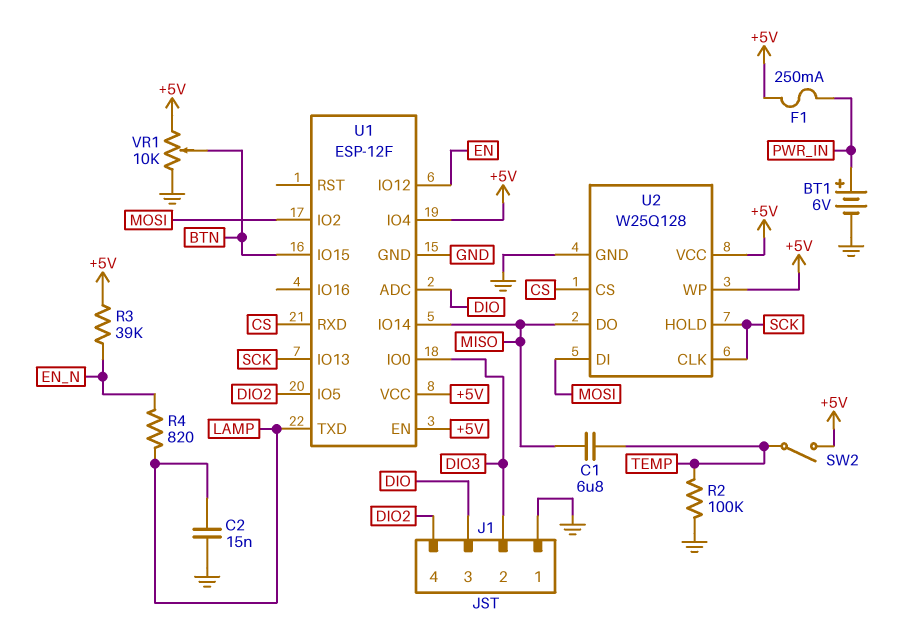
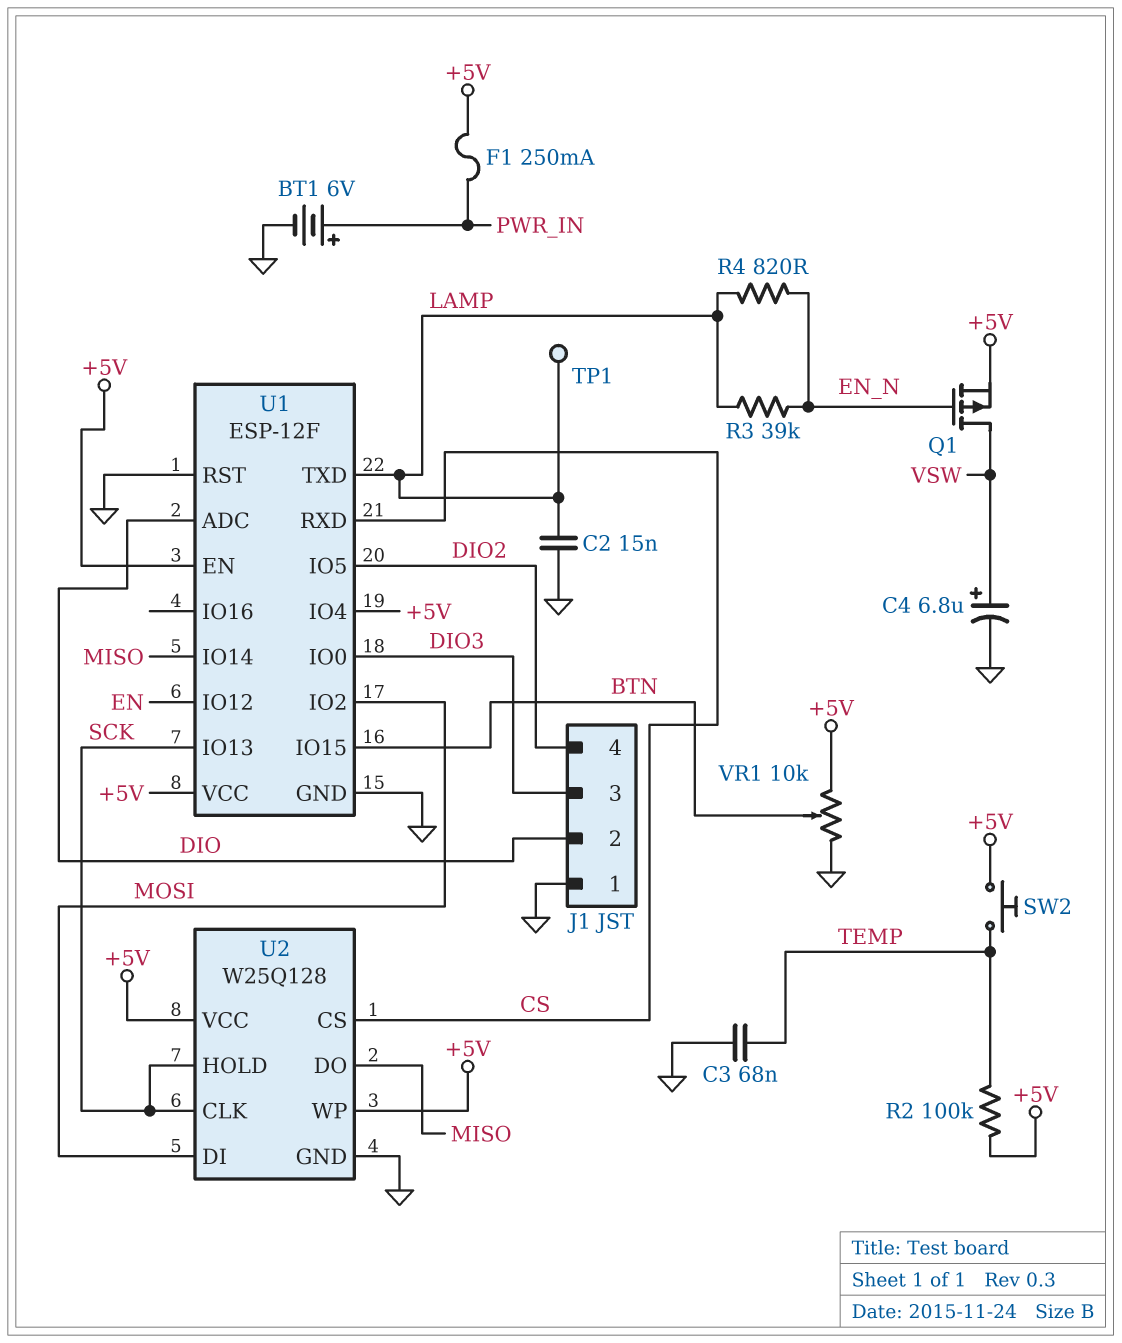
C1: 6.8uF (MISO, TEMP) -> none
C3: none -> 68nF (GND, TEMP)
C4: none -> 6.8uF (plus VSW, minus GND)
J1 pin 2: DIO3 -> DIO
J1 pin 3: DIO -> DIO3
Q1: none -> PMOS (G EN_N, D VSW, S +5V)
R2: 100k (GND, TEMP) -> 100k (+5V, TEMP)
R3: 39k (+5V, EN_N) -> 39k (EN_N, LAMP)
SW2: switch (+5V, TEMP) -> button (+5V, TEMP)
TP1: none -> test point (LAMP)
U1 pin RST: none -> GND

